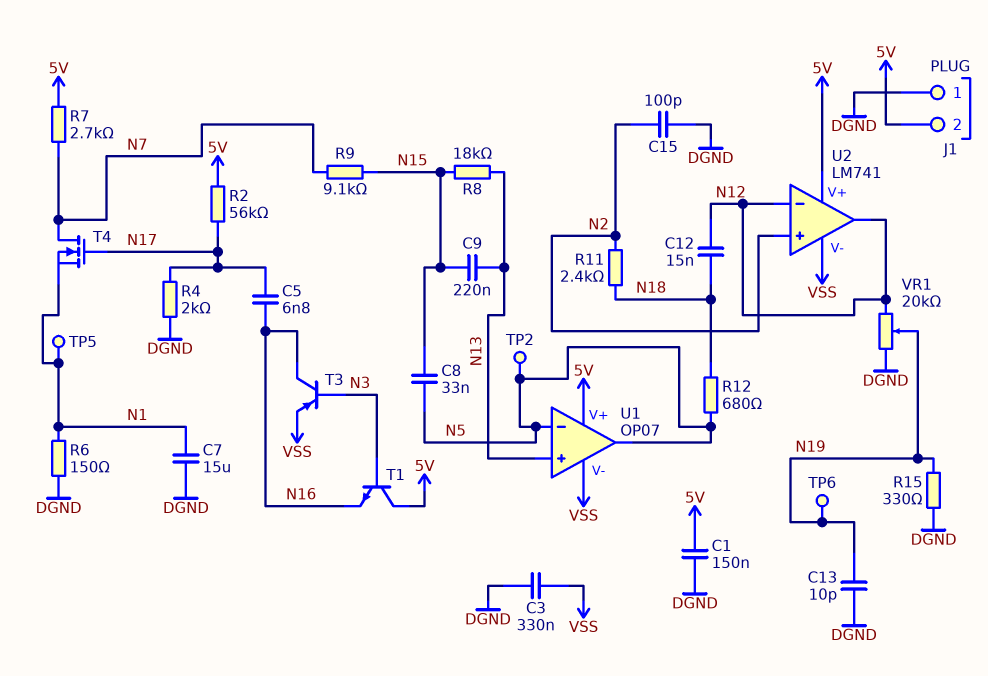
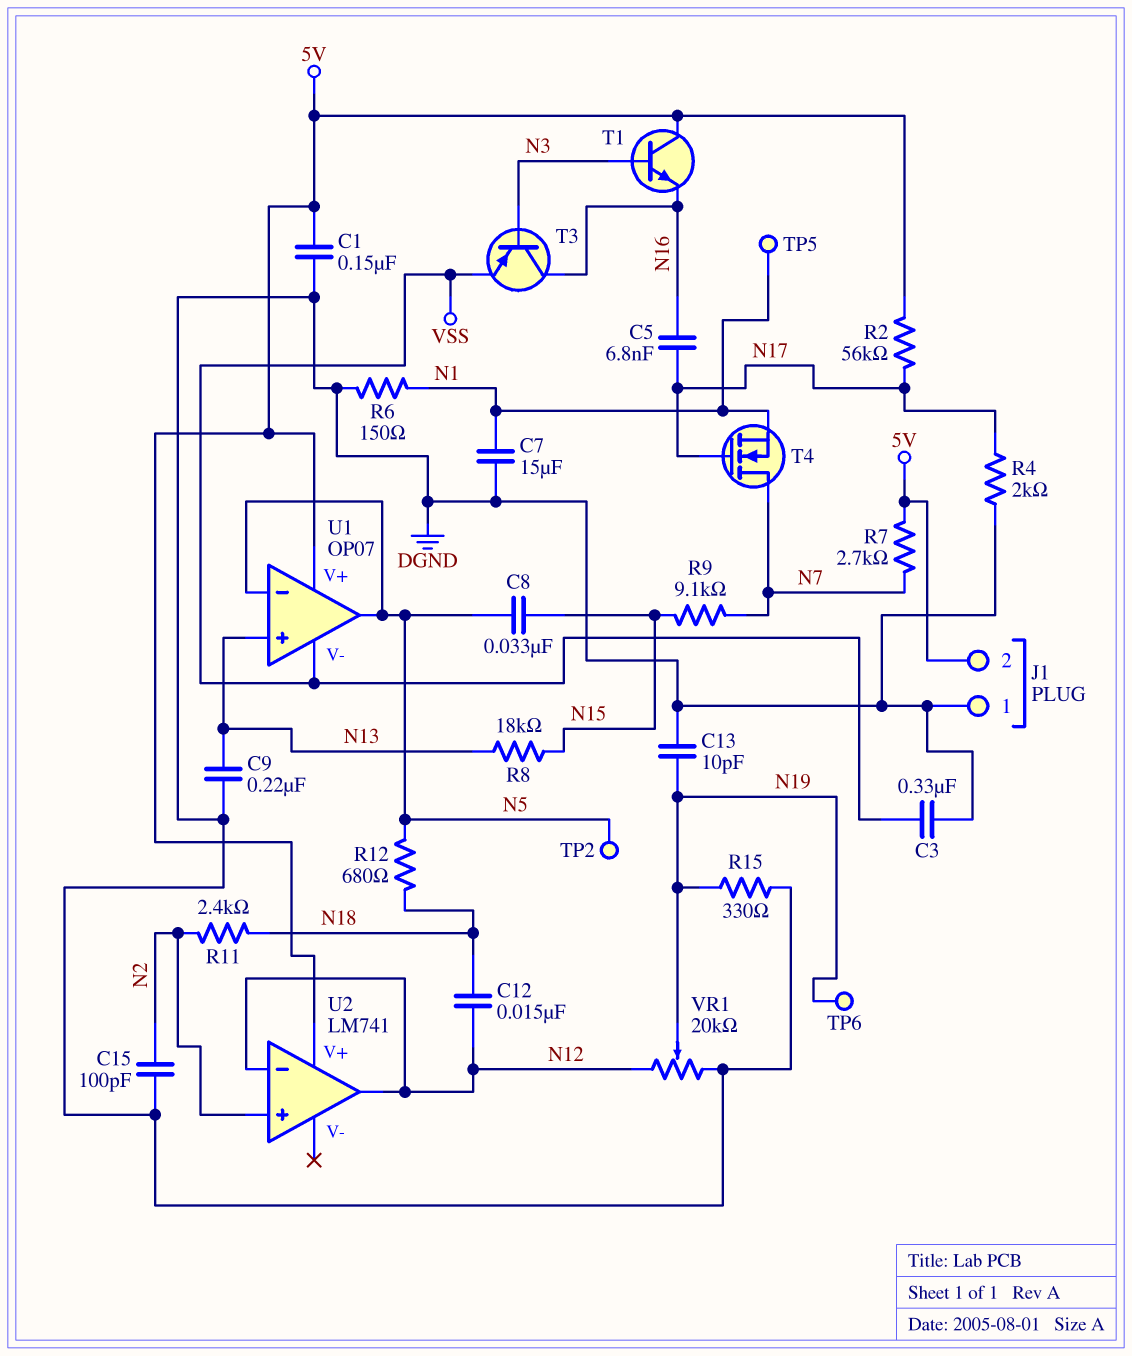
C9: 220nF (N13, N15) -> 220nF (DGND, N13)
U2 pin V-: VSS -> none

